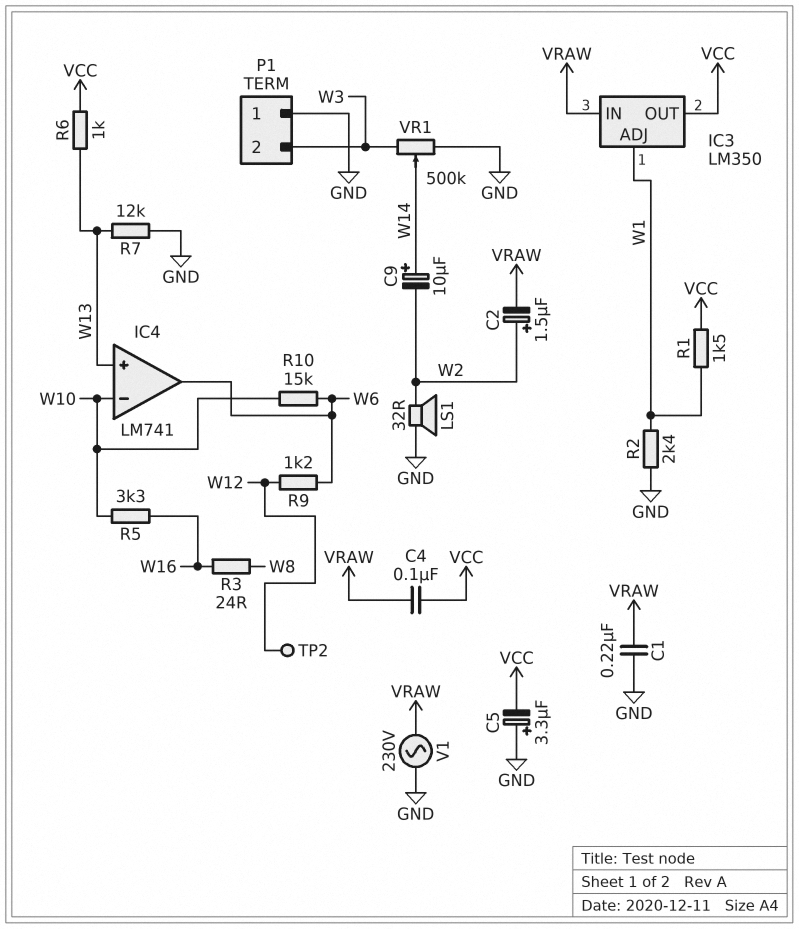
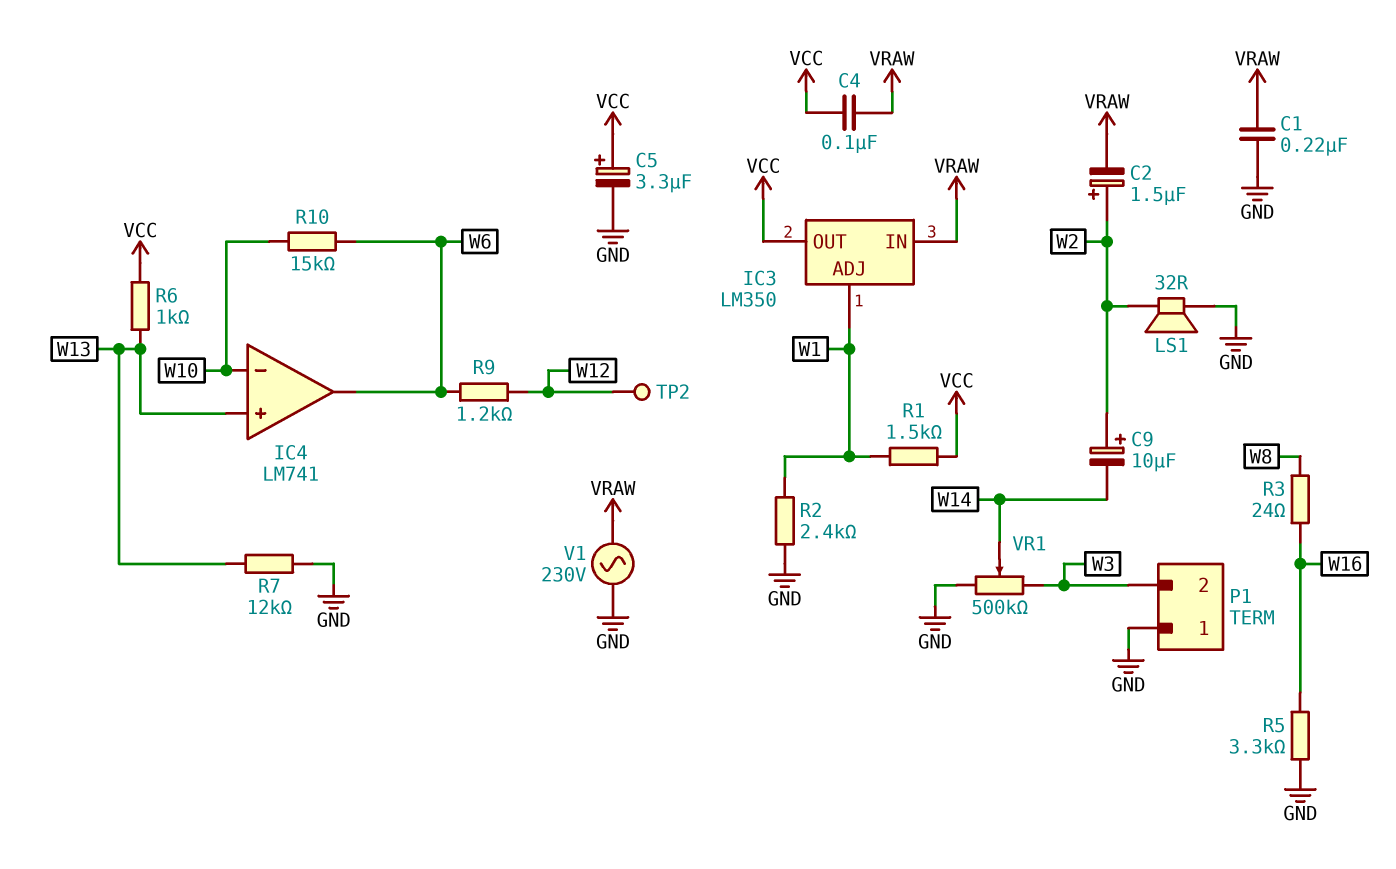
C5: 3.3uF (plus GND, minus VCC) -> 3.3uF (plus VCC, minus GND)
C9: 10uF (plus W14, minus W2) -> 10uF (plus W2, minus W14)
R5: 3.3k (W10, W16) -> 3.3k (GND, W16)

